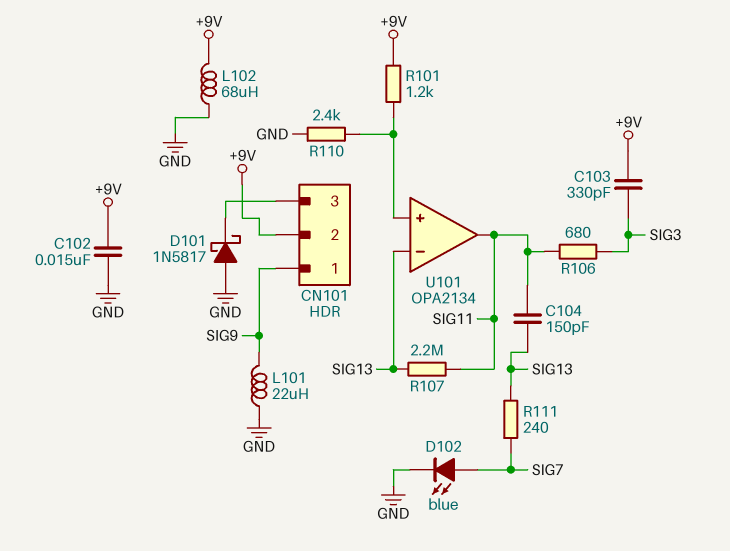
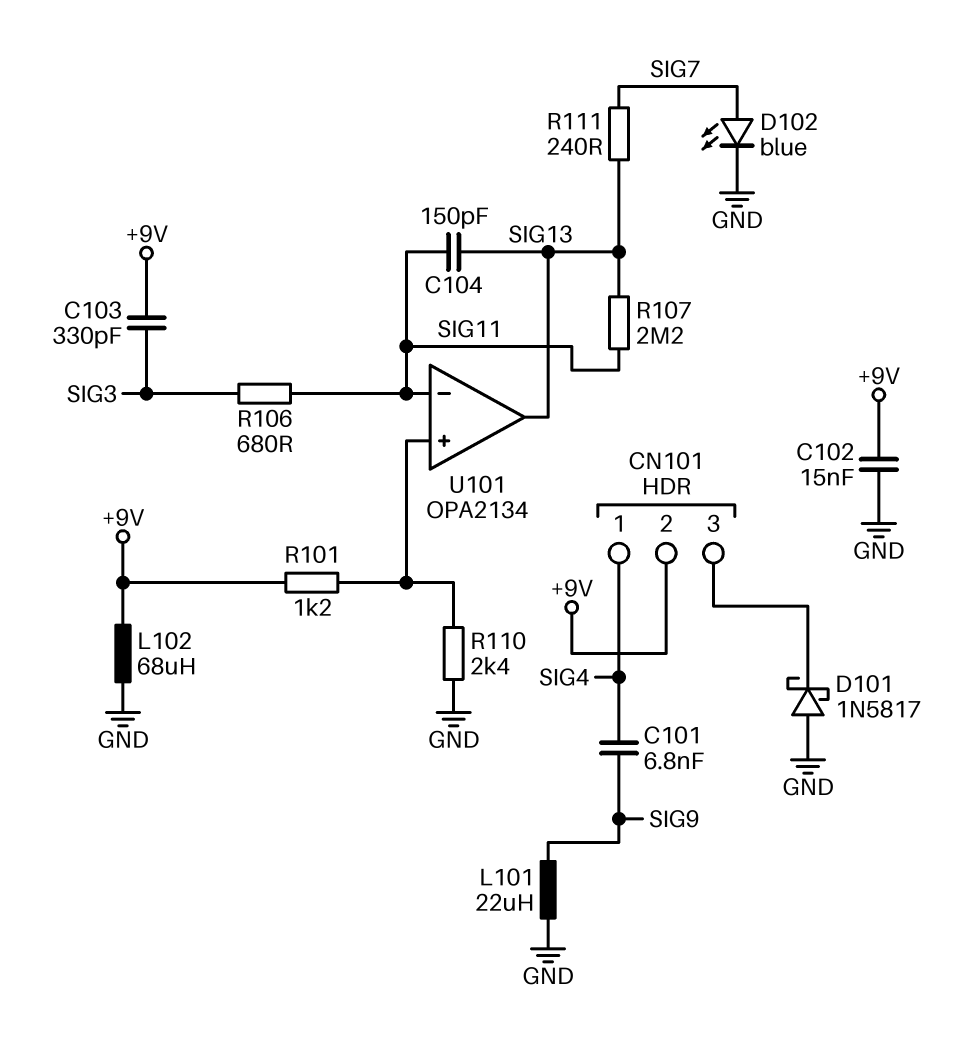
C101: none -> 6.8nF (SIG4, SIG9)
CN101 pin 1: SIG9 -> SIG4
U101 pin in-: SIG13 -> SIG11
U101 pin out: SIG11 -> SIG13

